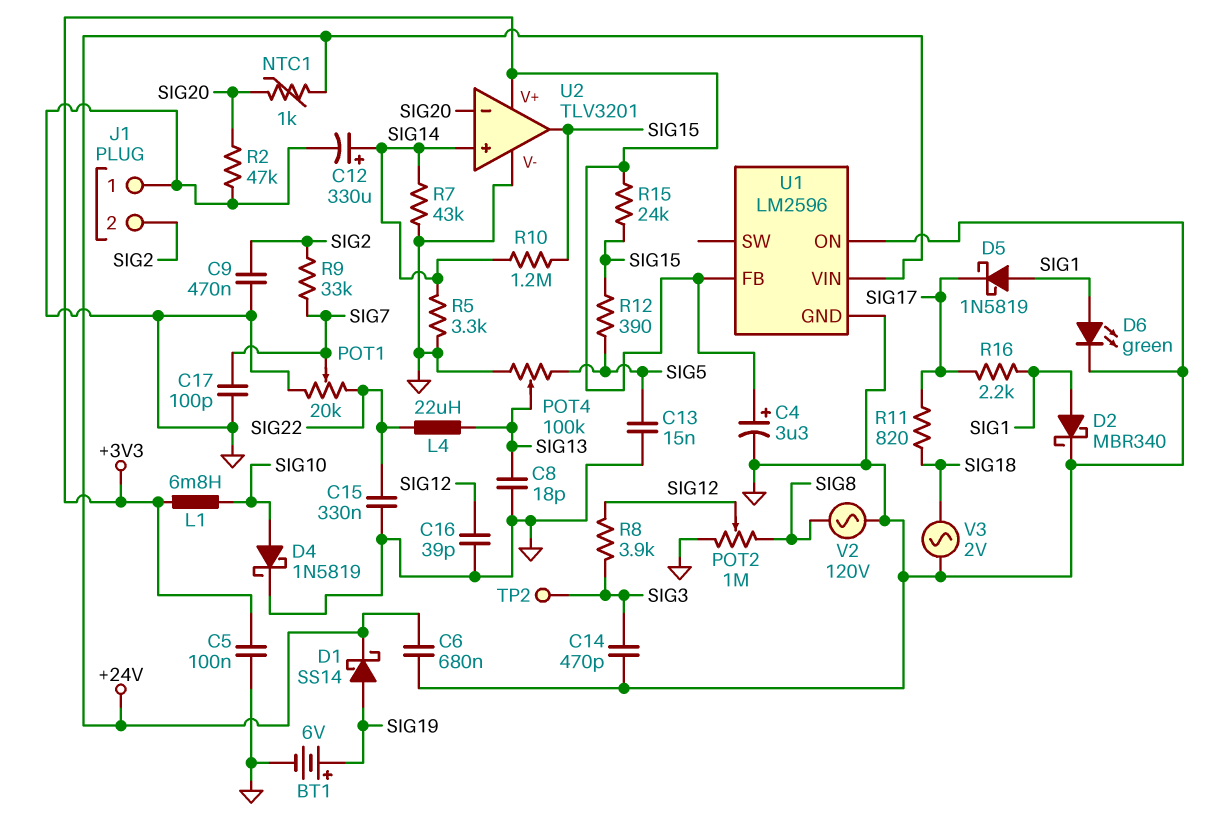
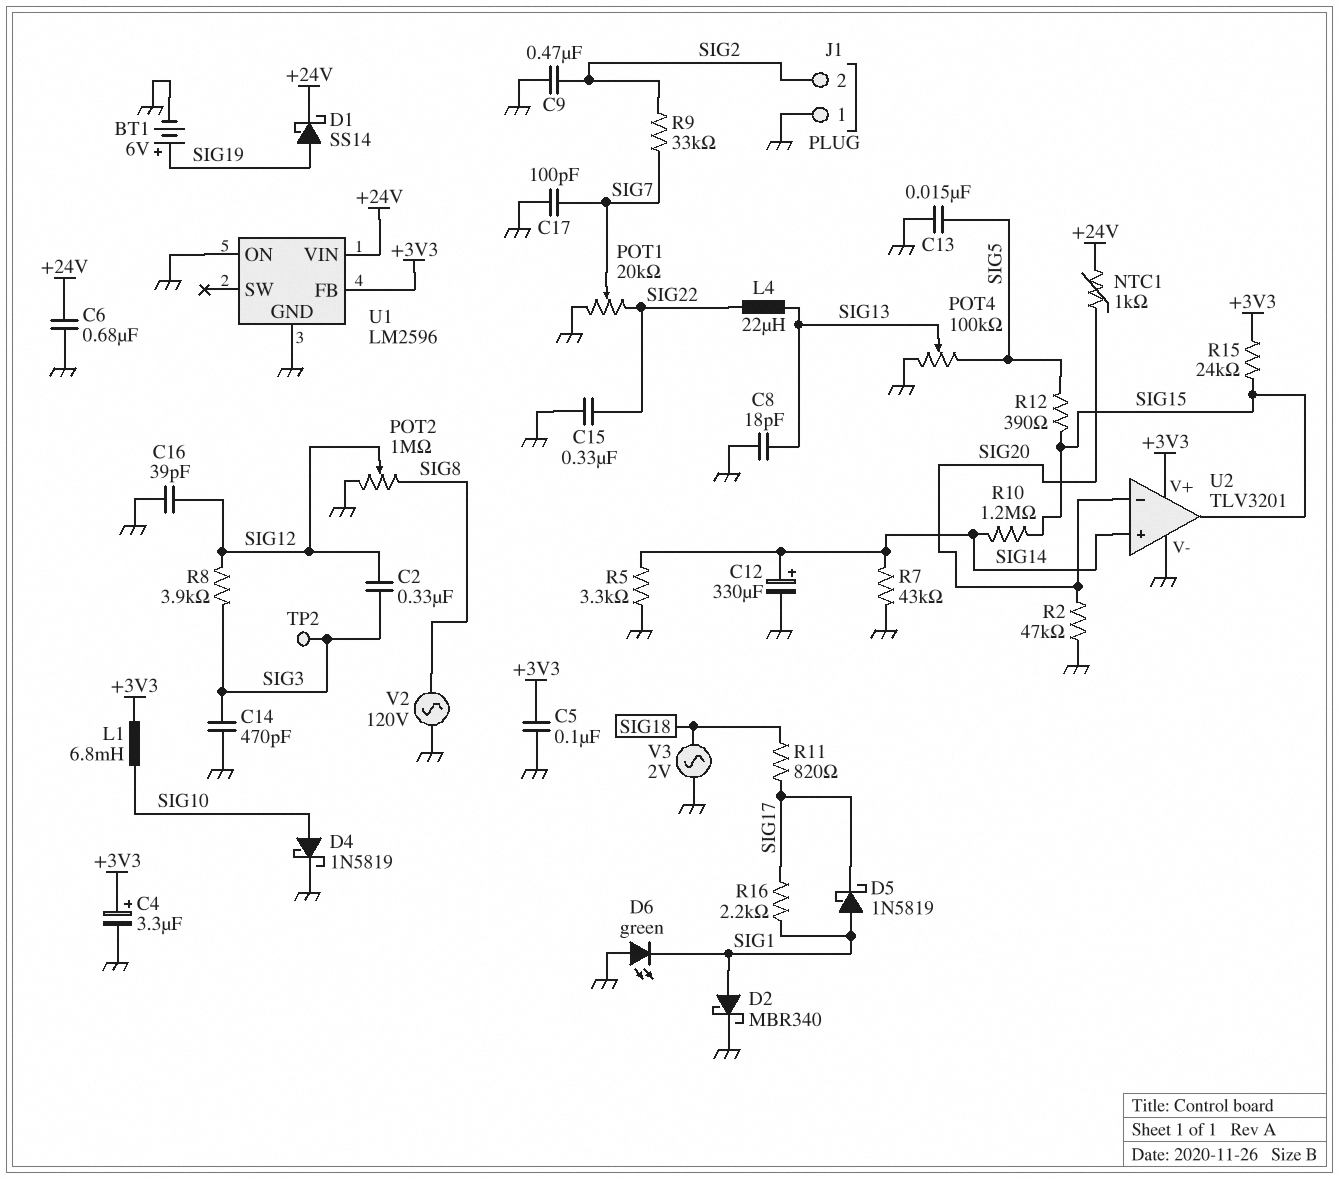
C2: none -> 330nF (SIG3, SIG12)
D6: LED green (A SIG1, K GND) -> LED green (A GND, K SIG1)

